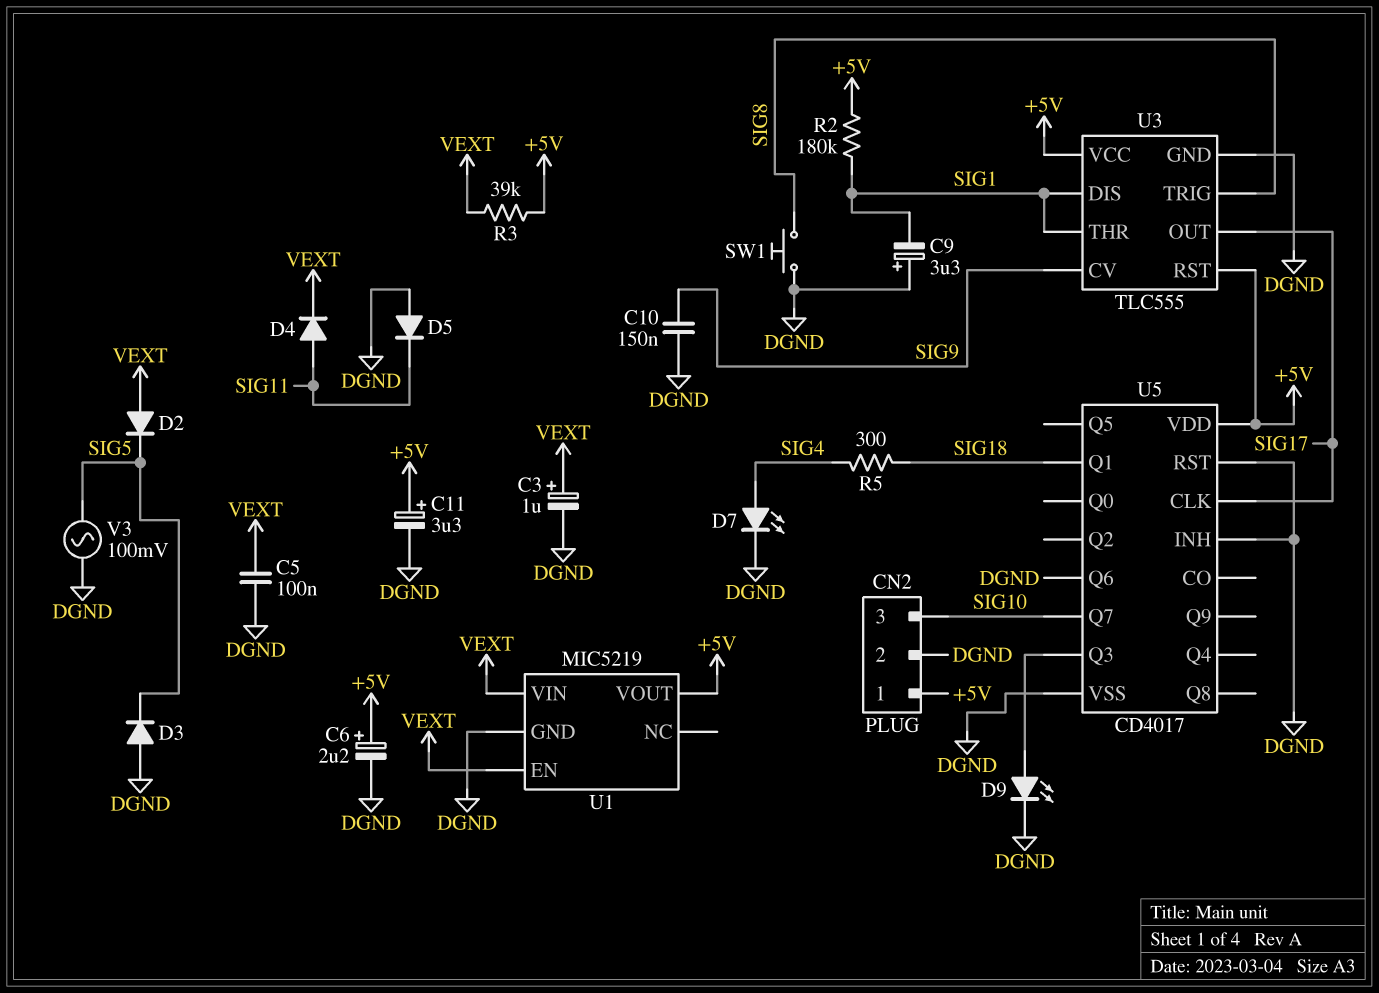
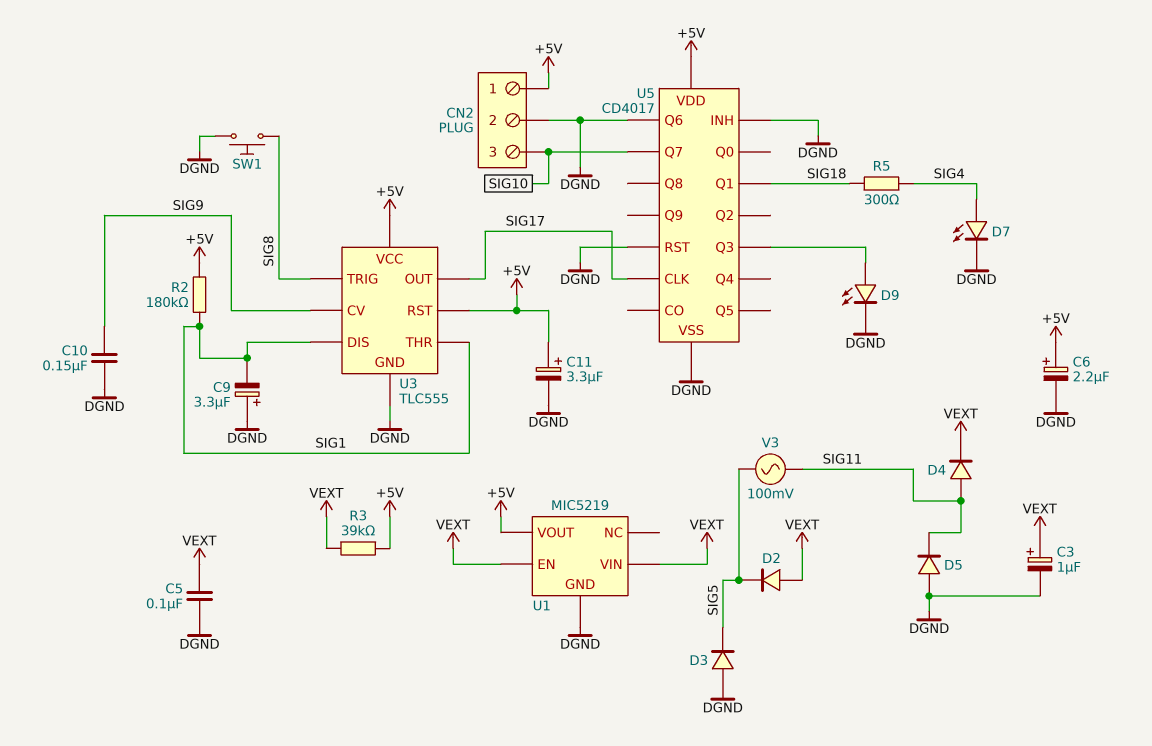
V3: AC 100mV (DGND, SIG5) -> AC 100mV (SIG5, SIG11)

